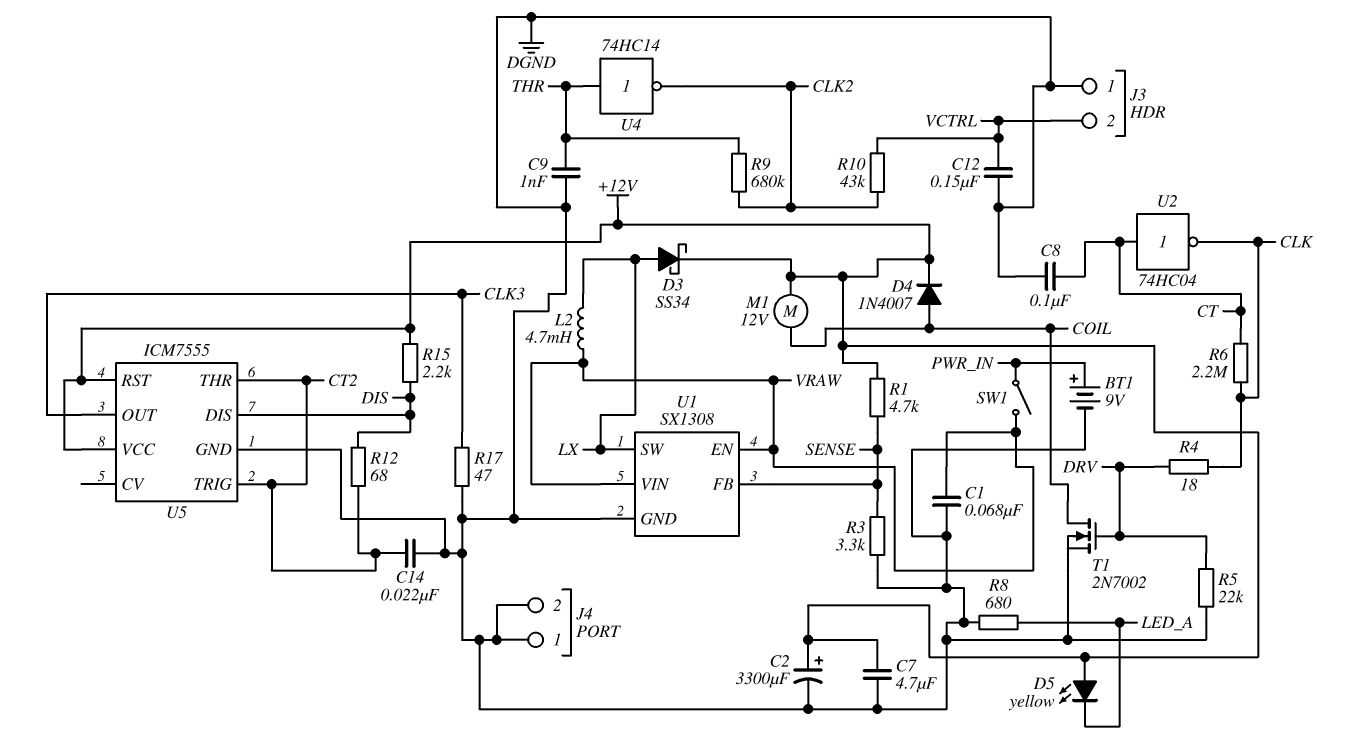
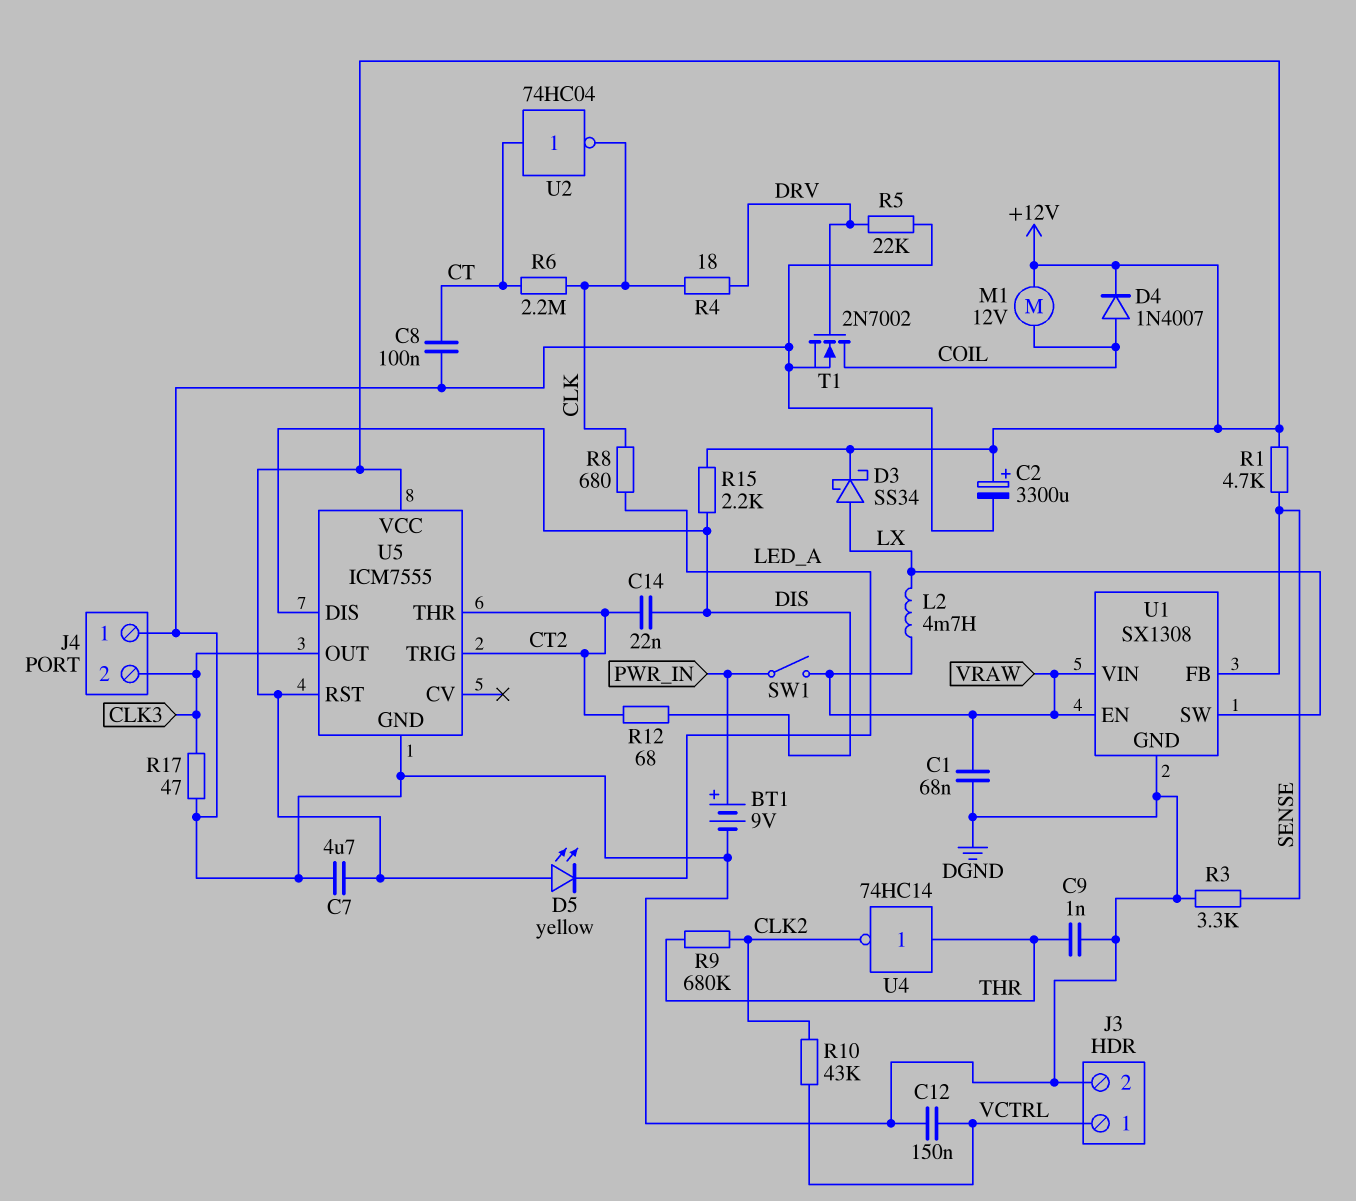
C14: 22nF (CT2, DGND) -> 22nF (CT2, DIS)
J3 pin 1: DGND -> VCTRL
J3 pin 2: VCTRL -> DGND
J4 pin 2: DGND -> CLK3
R8: 680 (DGND, LED_A) -> 680 (CLK, LED_A)

